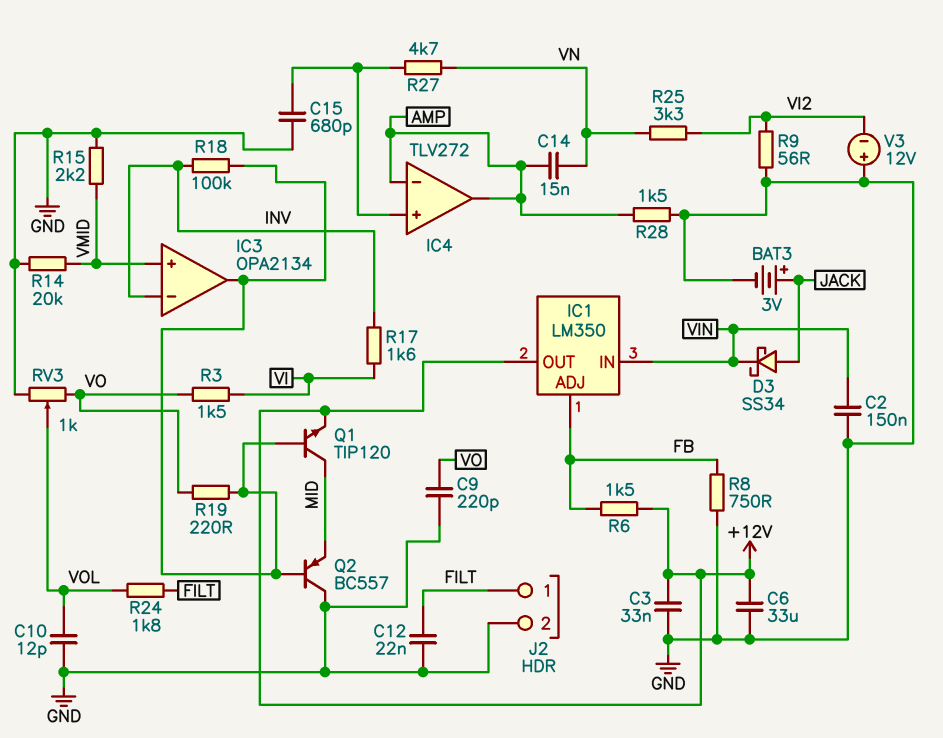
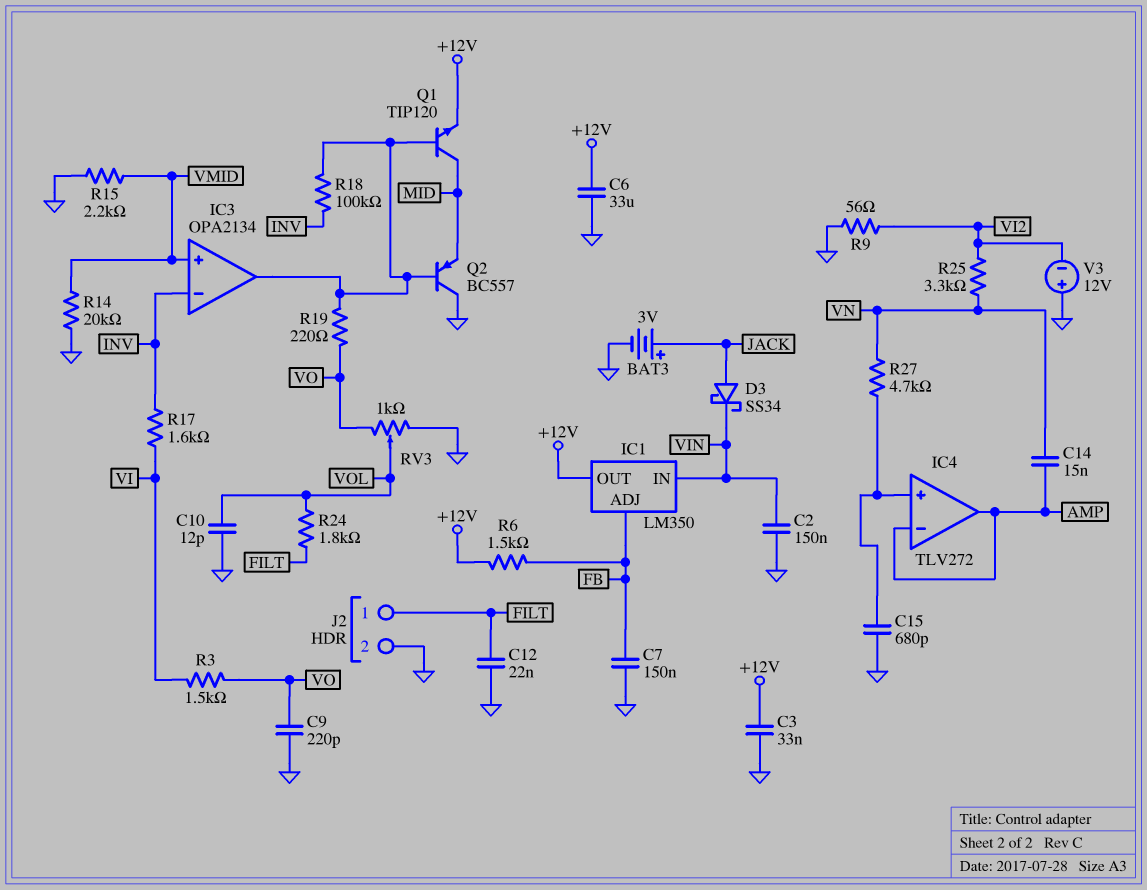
C7: none -> 150nF (FB, GND)
R8: 750 (FB, GND) -> none
R28: 1.5k (AMP, GND) -> none

